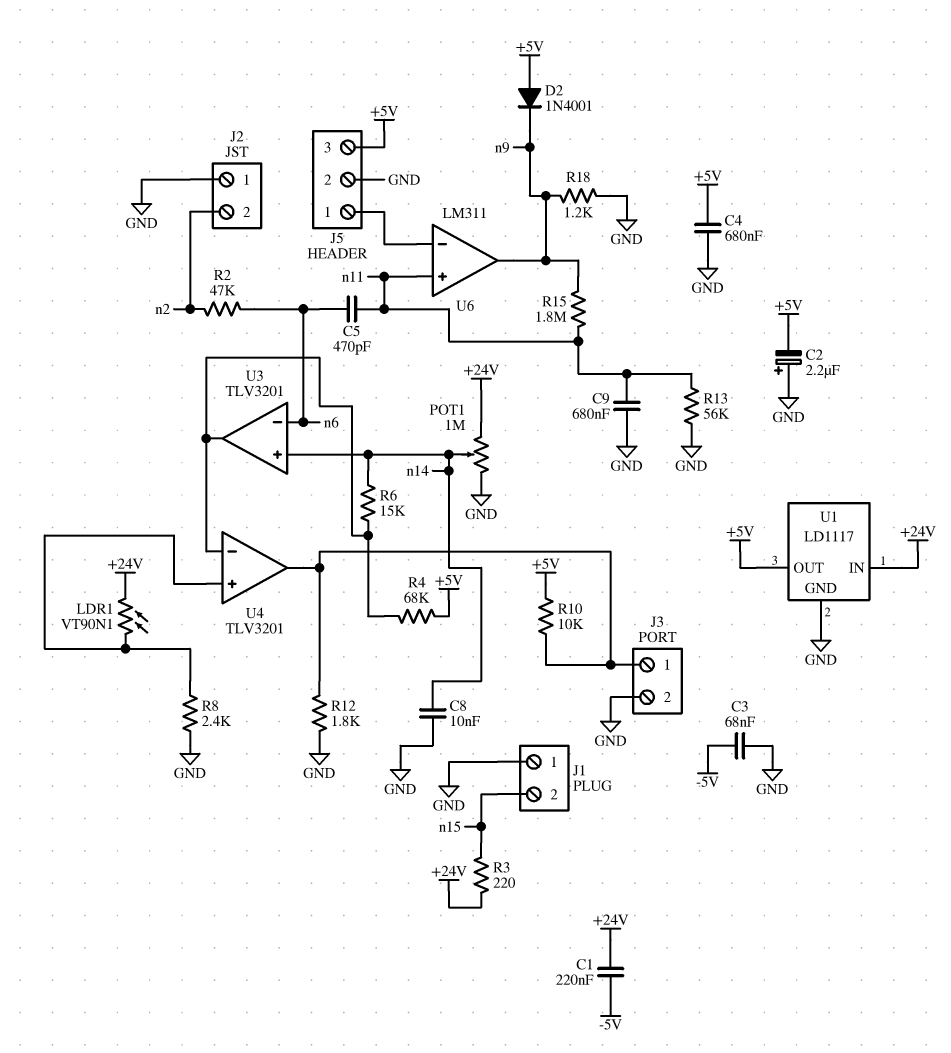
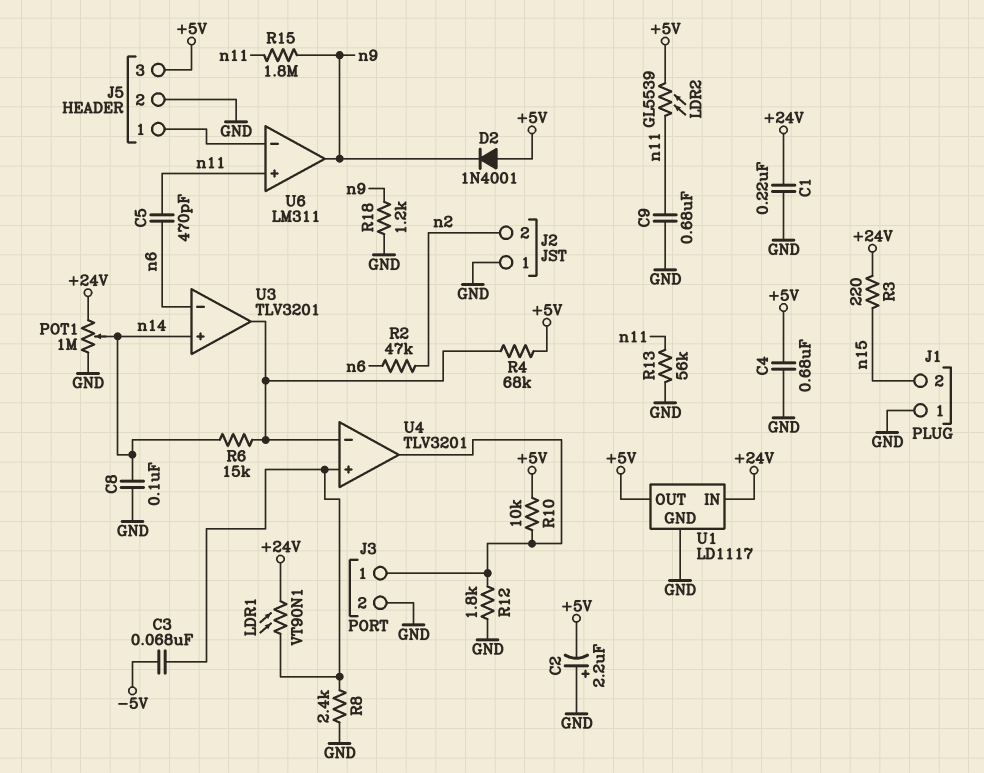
C1: 220nF (+24V, -5V) -> 220nF (+24V, GND)
C3: 68nF (-5V, GND) -> 68nF (-5V, U4/in+)
C8: 10nF (GND, n14) -> 100nF (GND, n14)
LDR2: none -> GL5539 (+5V, n11)

